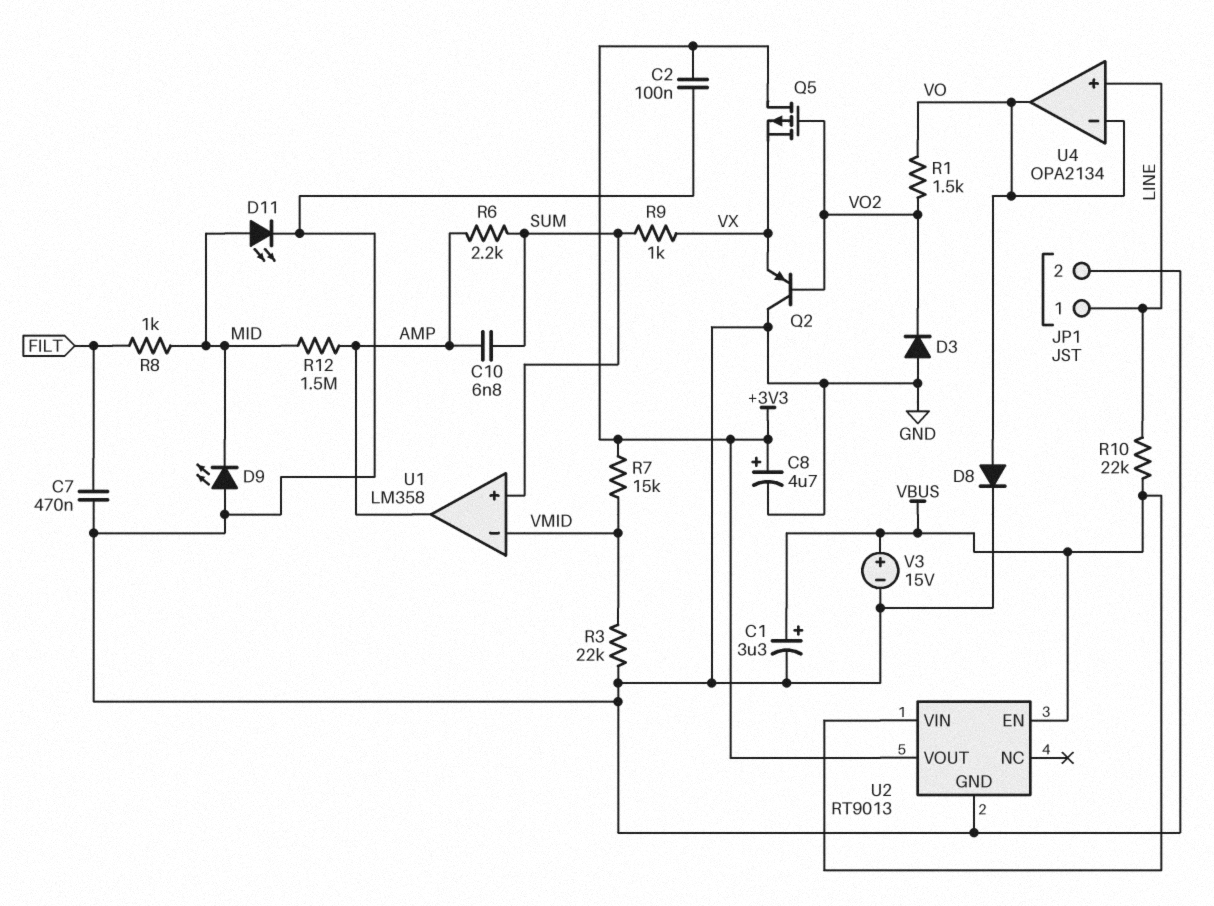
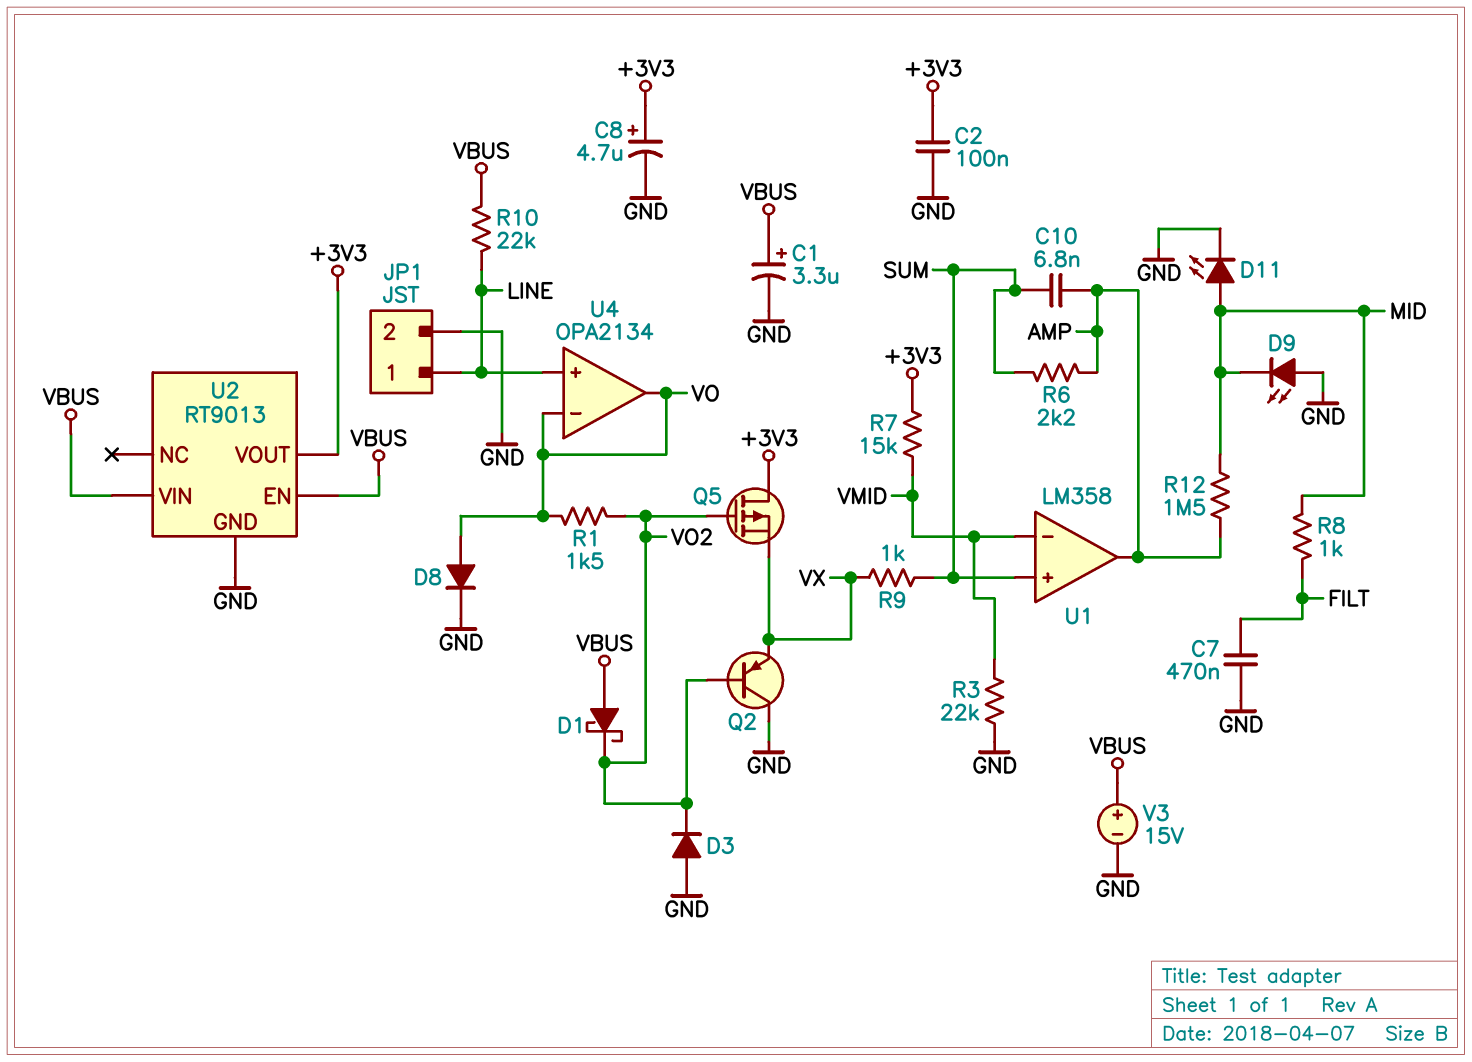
D1: none -> schottky (A VBUS, K VO2)

